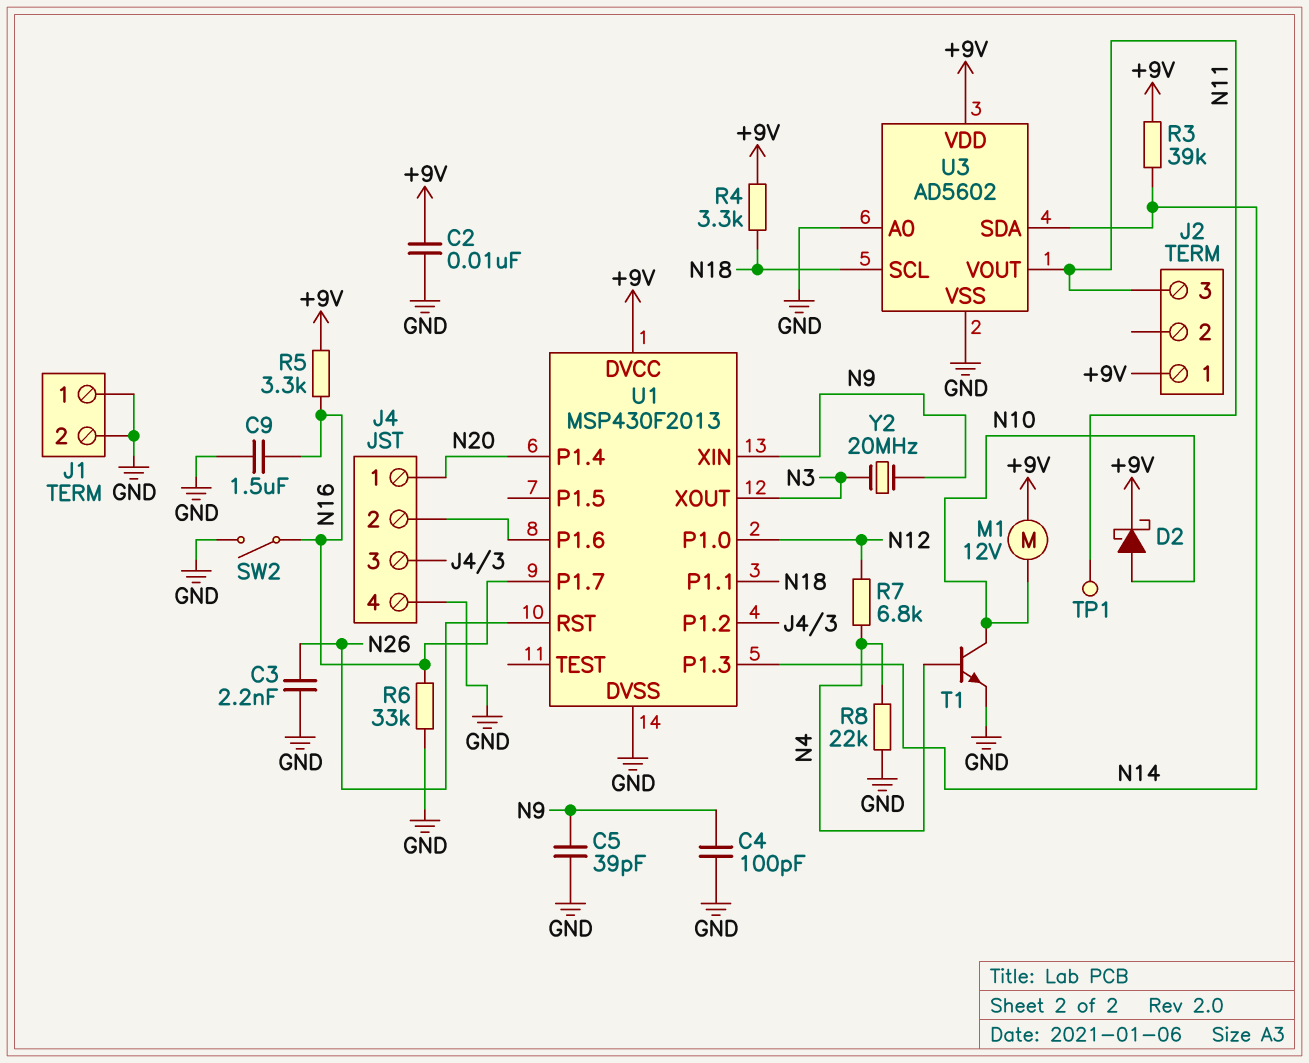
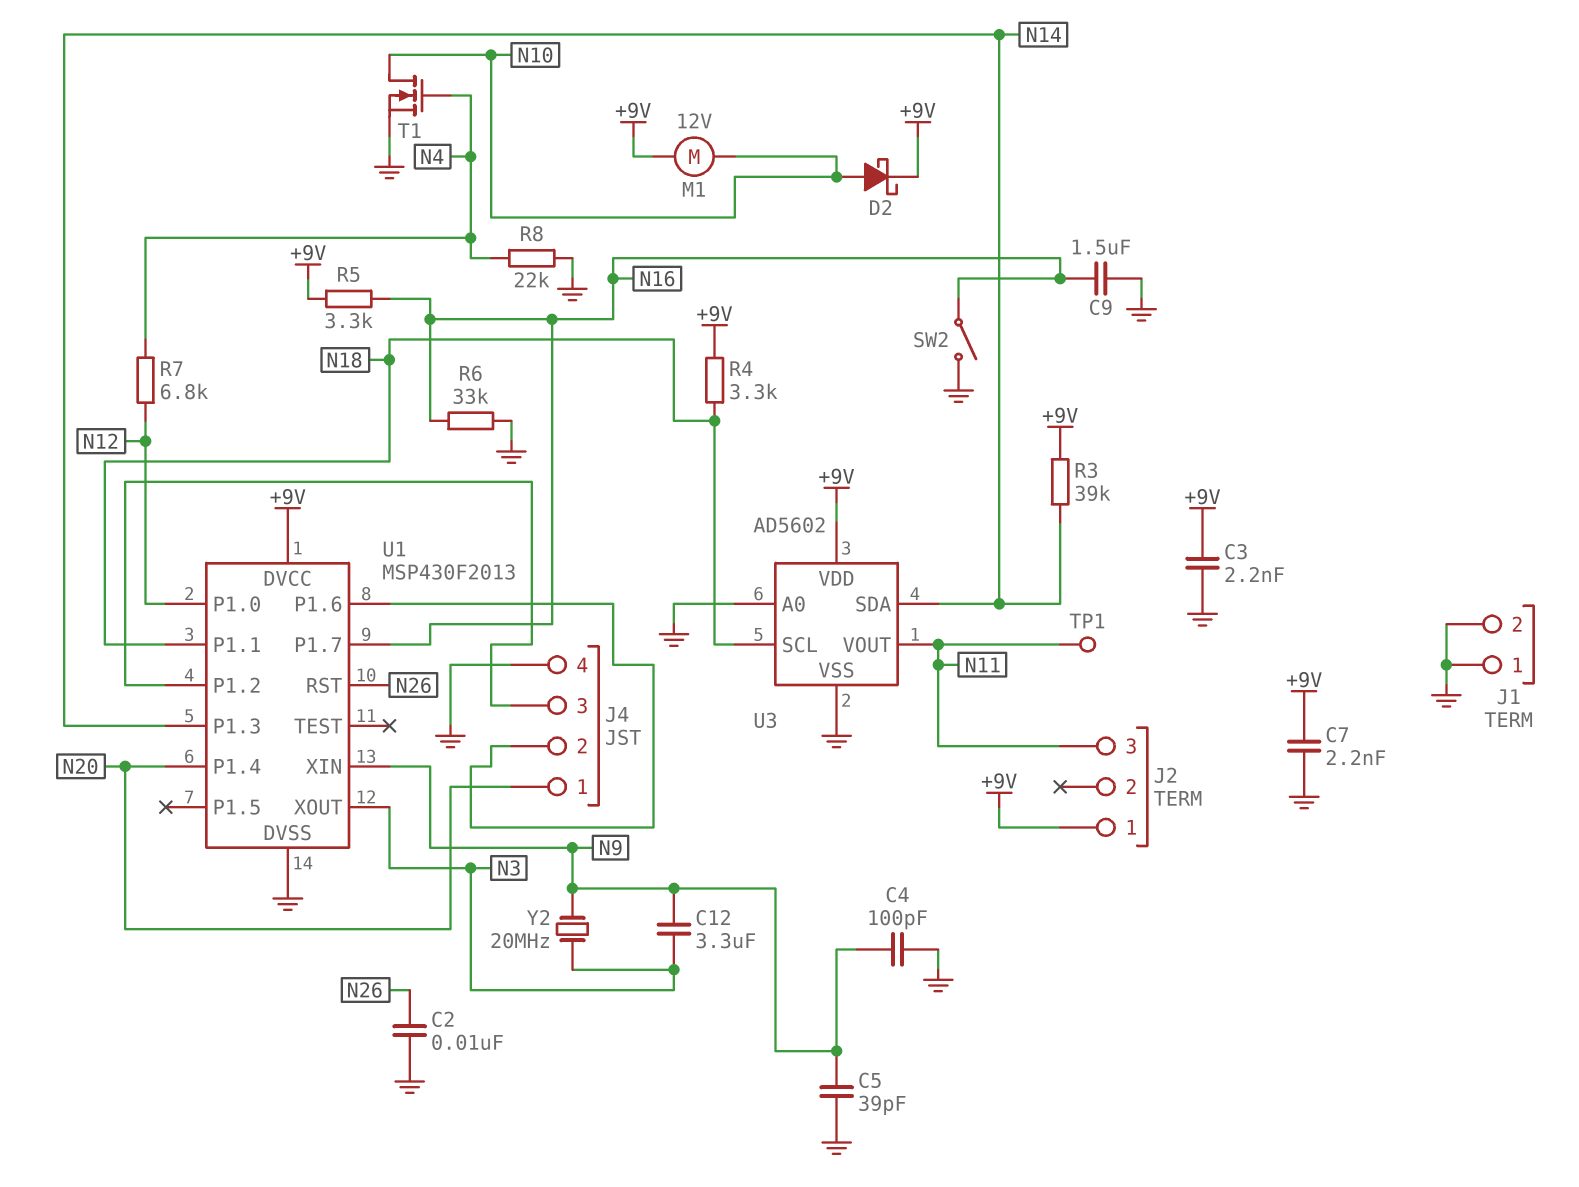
C2: 10nF (+9V, GND) -> 10nF (GND, N26)
C3: 2.2nF (GND, N26) -> 2.2nF (+9V, GND)
C7: none -> 2.2nF (+9V, GND)
C12: none -> 3.3uF (N3, N9)
T1: NPN (B N4, C N10, E GND) -> NMOS (G N4, D N10, S GND)

